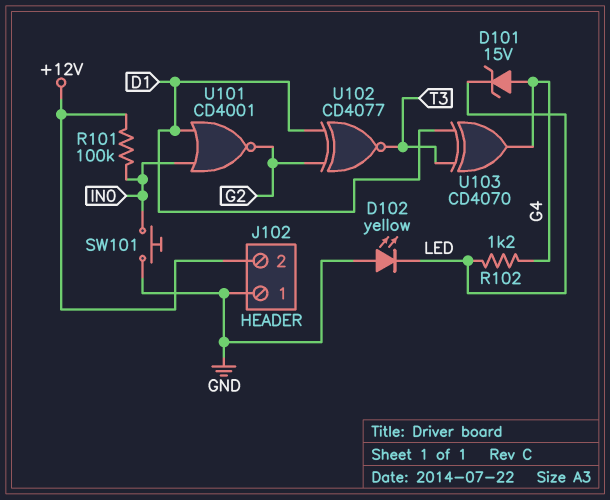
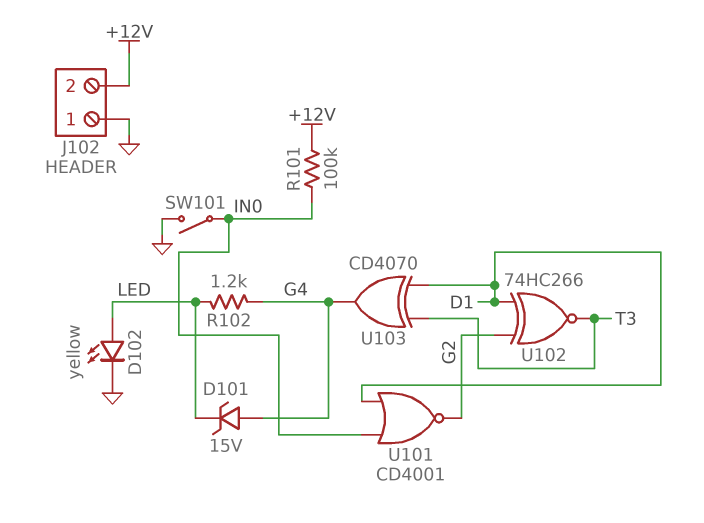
D102: LED yellow (A GND, K LED) -> LED yellow (A LED, K GND)
SW101: button (GND, IN0) -> switch (GND, IN0)
U102: XNOR CD4077 (in D1, in G2, out T3) -> XNOR 74HC266 (in D1, in G2, out T3)

